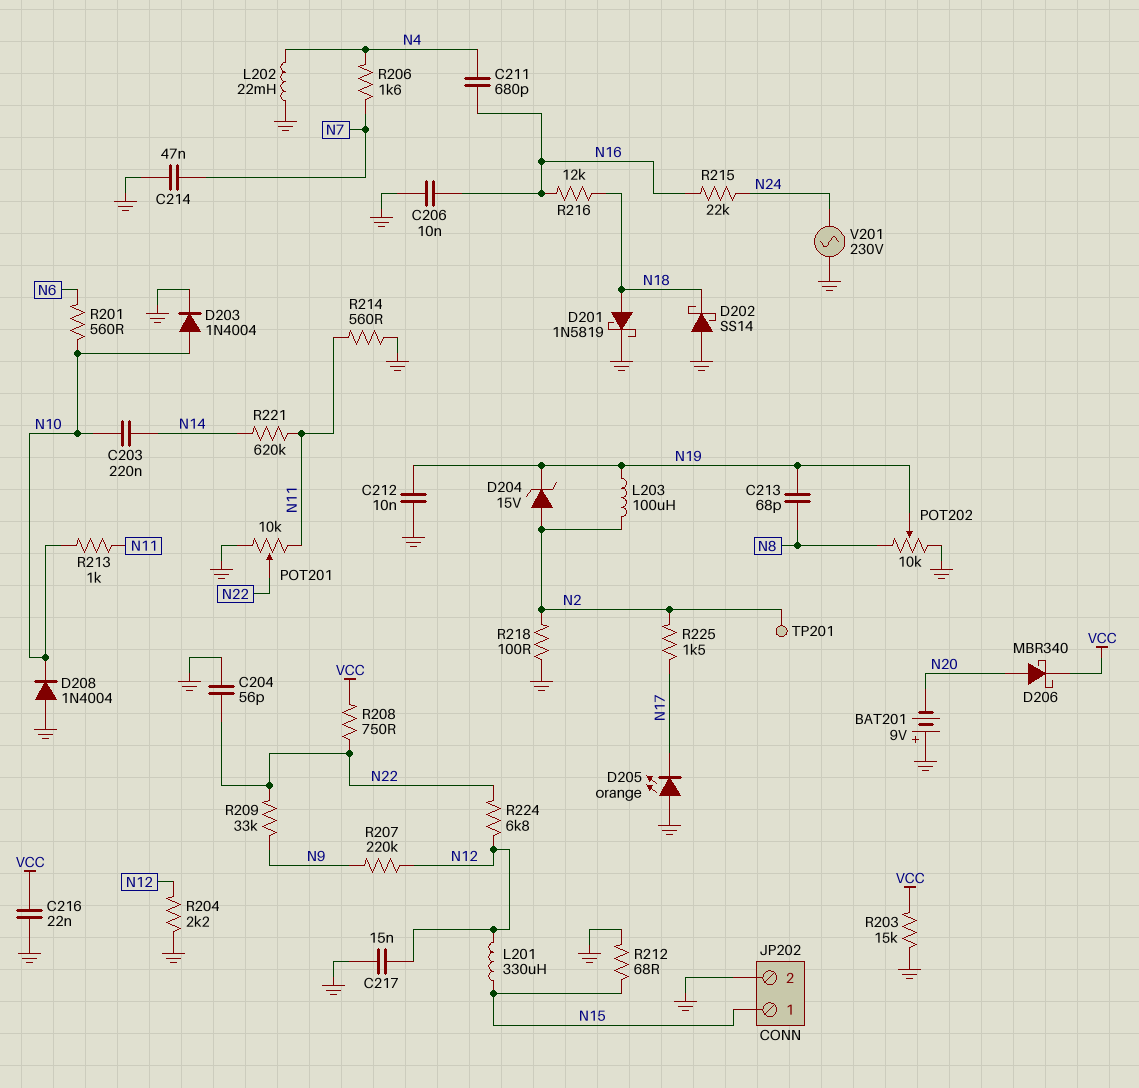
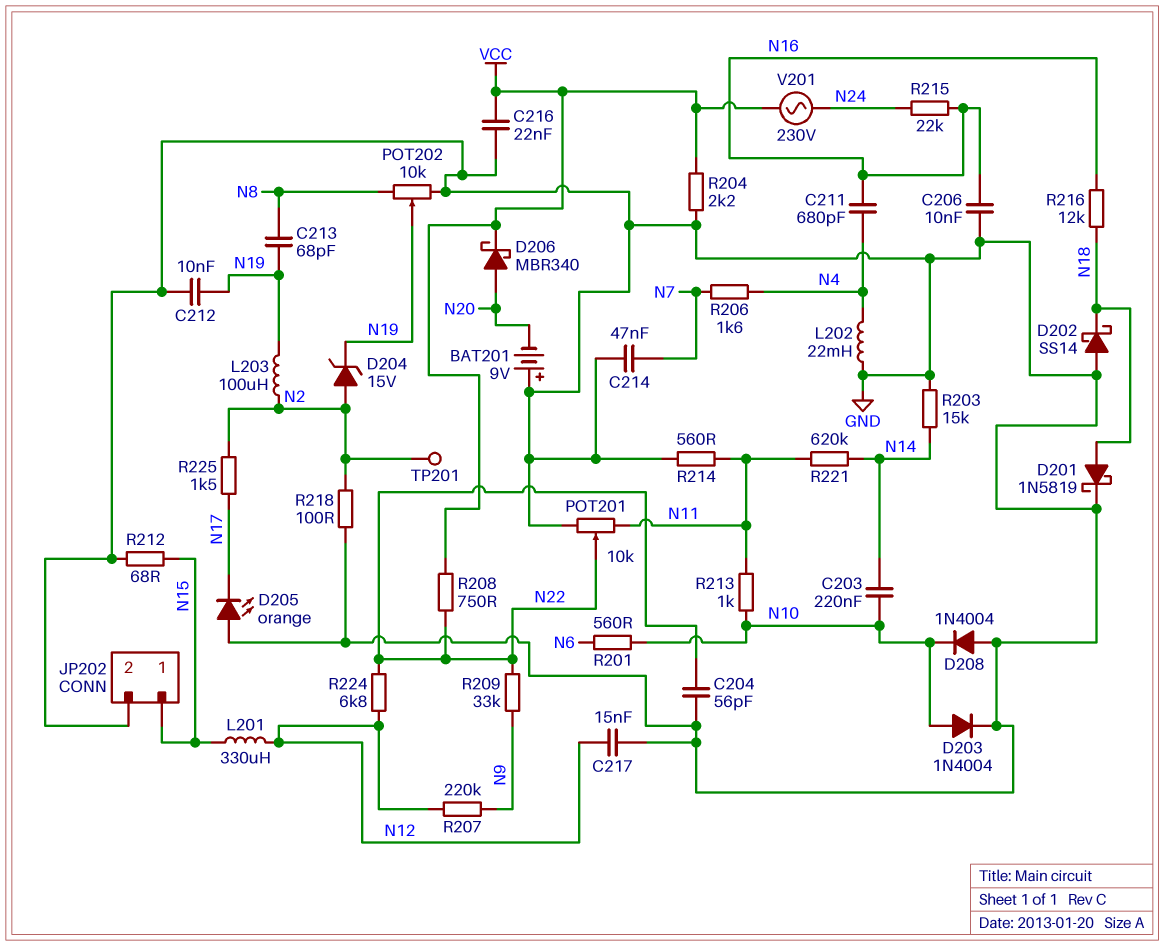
R203: 15k (GND, VCC) -> 15k (GND, N14)
R204: 2.2k (GND, N12) -> 2.2k (GND, VCC)
V201: AC 230V (GND, N24) -> AC 230V (N24, VCC)

